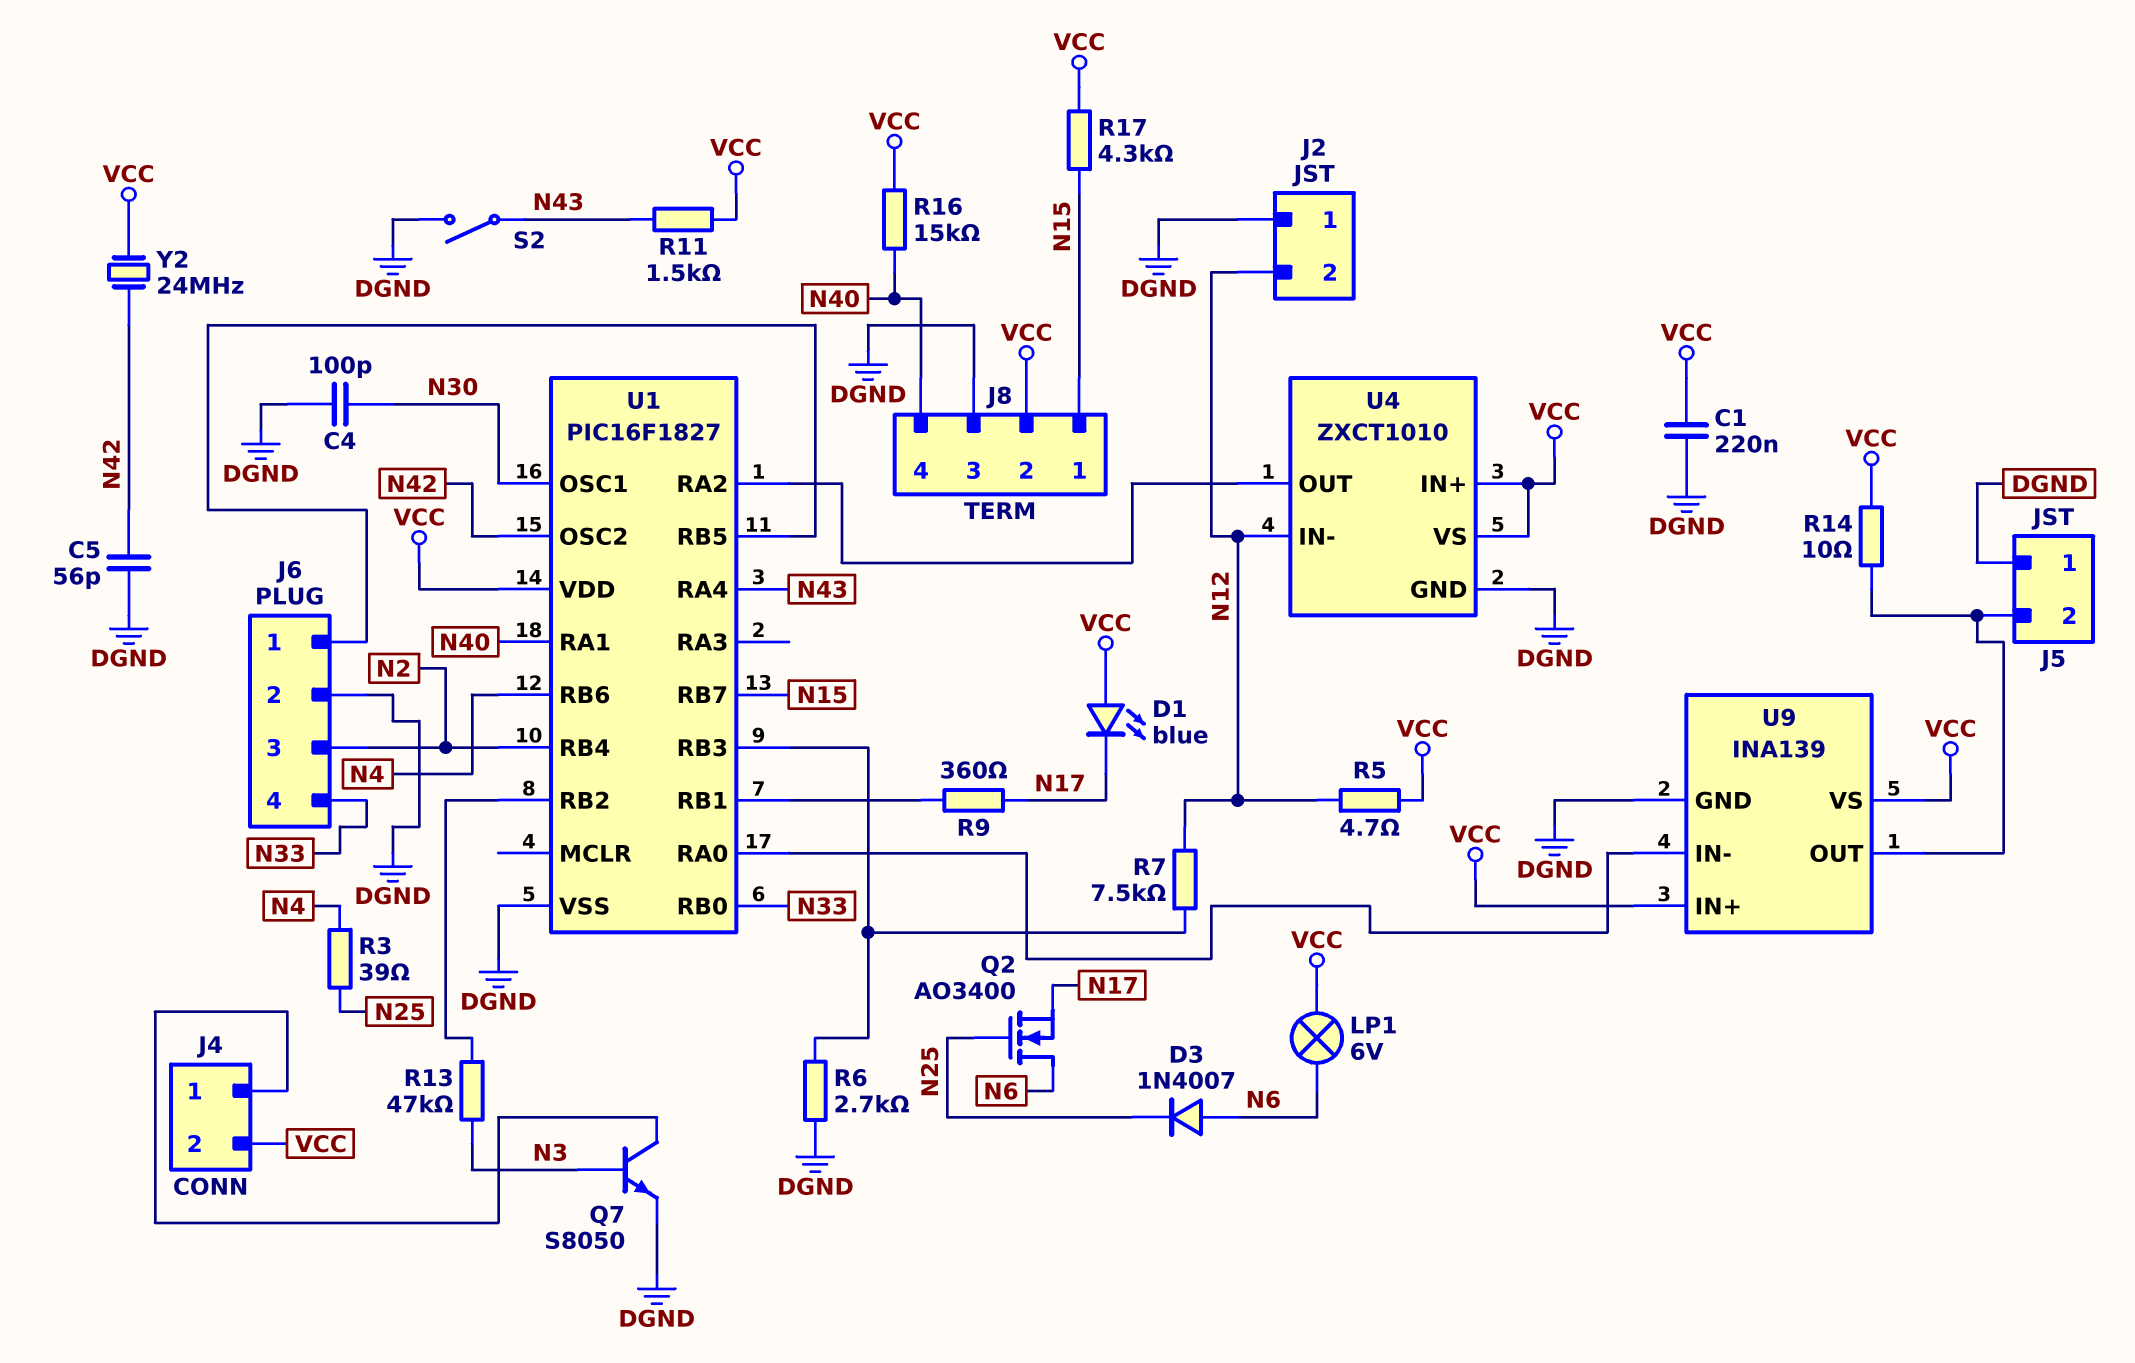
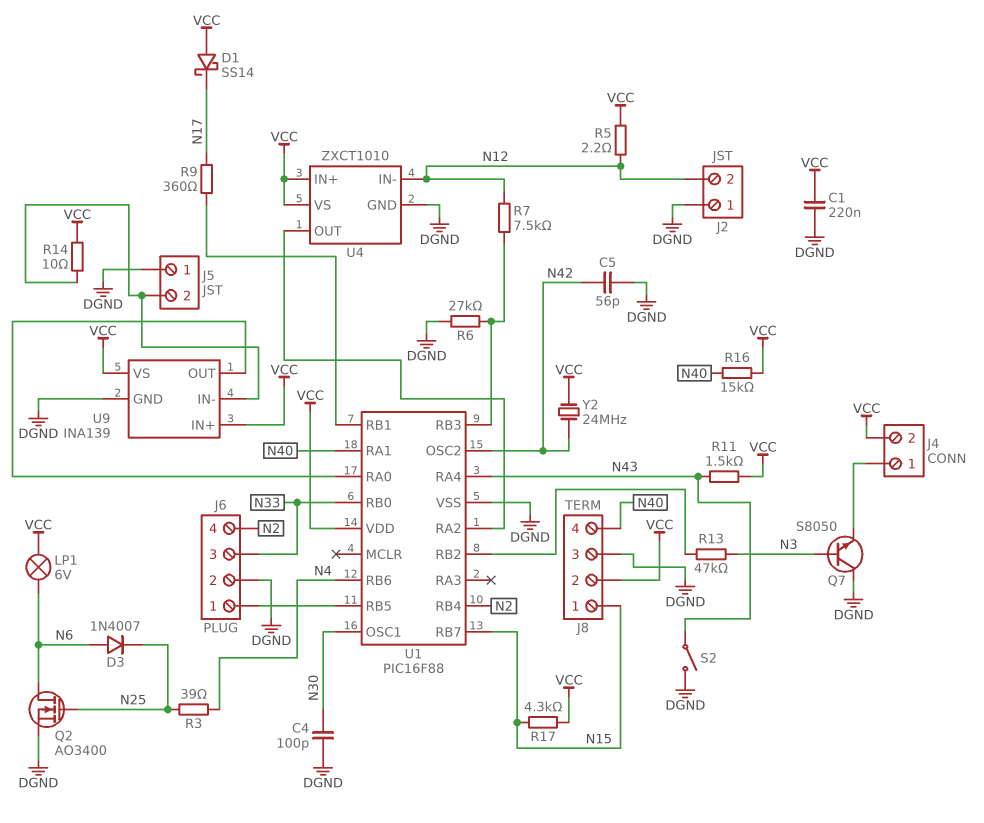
D1: LED blue (A VCC, K N17) -> schottky SS14 (A VCC, K N17)
J6 pin 3: N2 -> N33
J6 pin 4: N33 -> N2
Q2: NMOS AO3400 (G N25, D N6, S N17) -> NMOS AO3400 (G N25, D N6, S DGND)
Q7: NPN S8050 (B N3, C J4/1, E DGND) -> NPN S8050 (B N3, C DGND, E J4/1)
R5: 4.7 (N12, VCC) -> 2.2 (N12, VCC)
R6: 2.7k (DGND, U1/RB3) -> 27k (DGND, U1/RB3)
U1: PIC16F1827 -> PIC16F88
U9 pin IN-: U1/RA0 -> J5/2
U9 pin OUT: J5/2 -> U1/RA0

